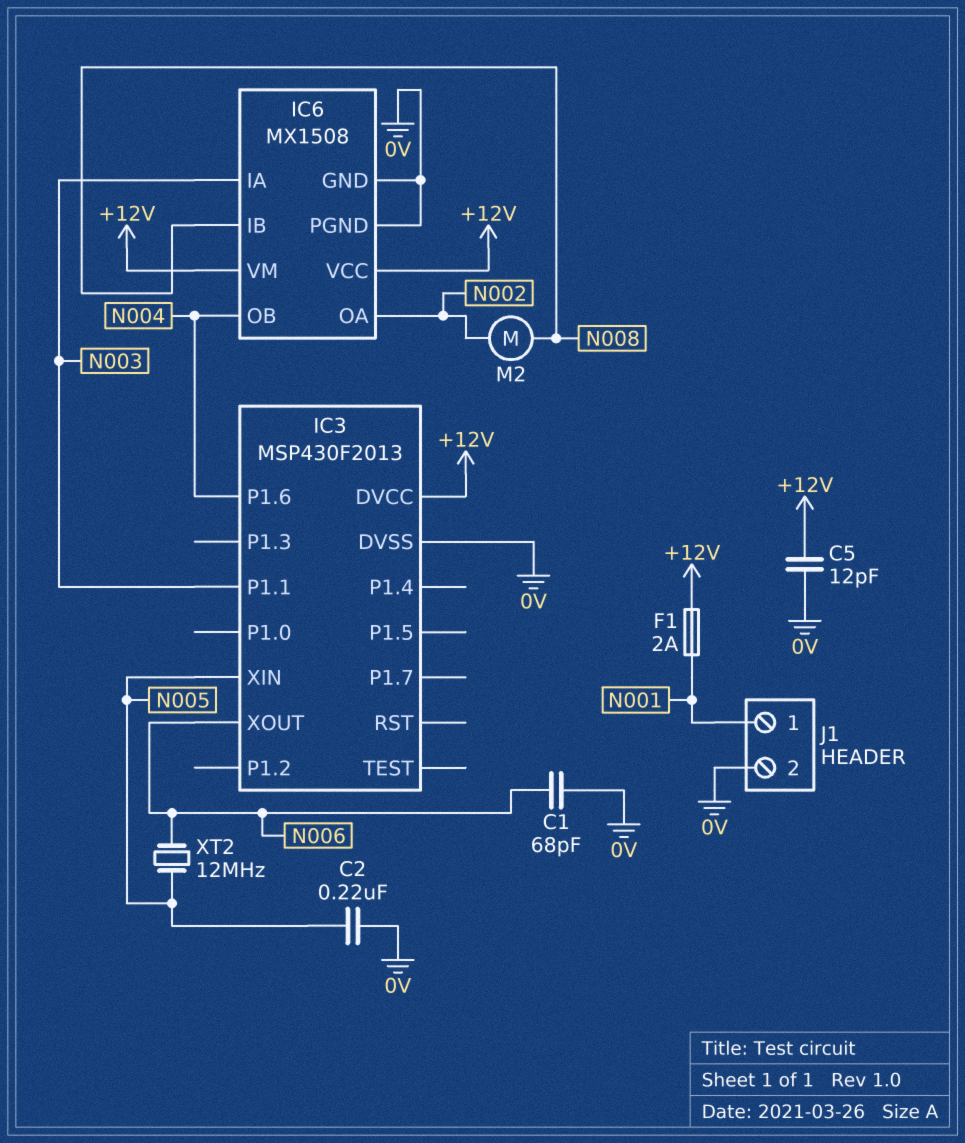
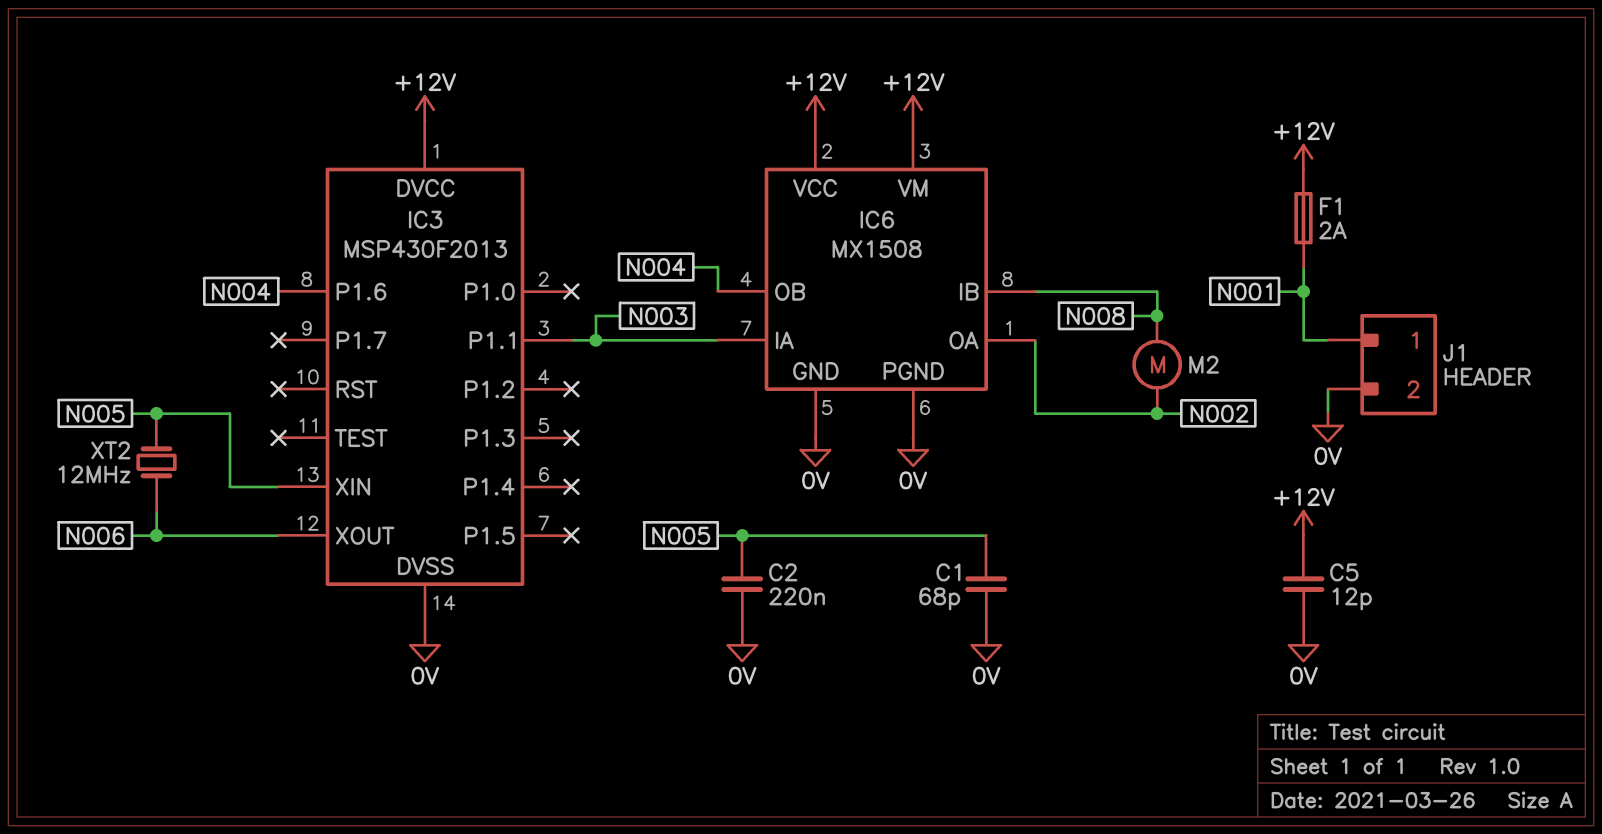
C1: 68pF (0V, N006) -> 68pF (0V, N005)

